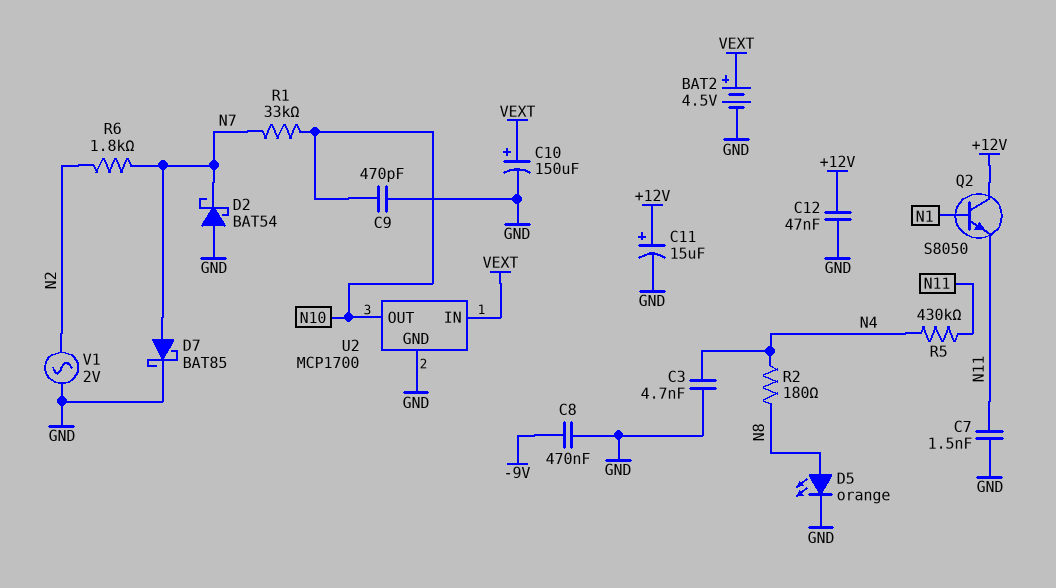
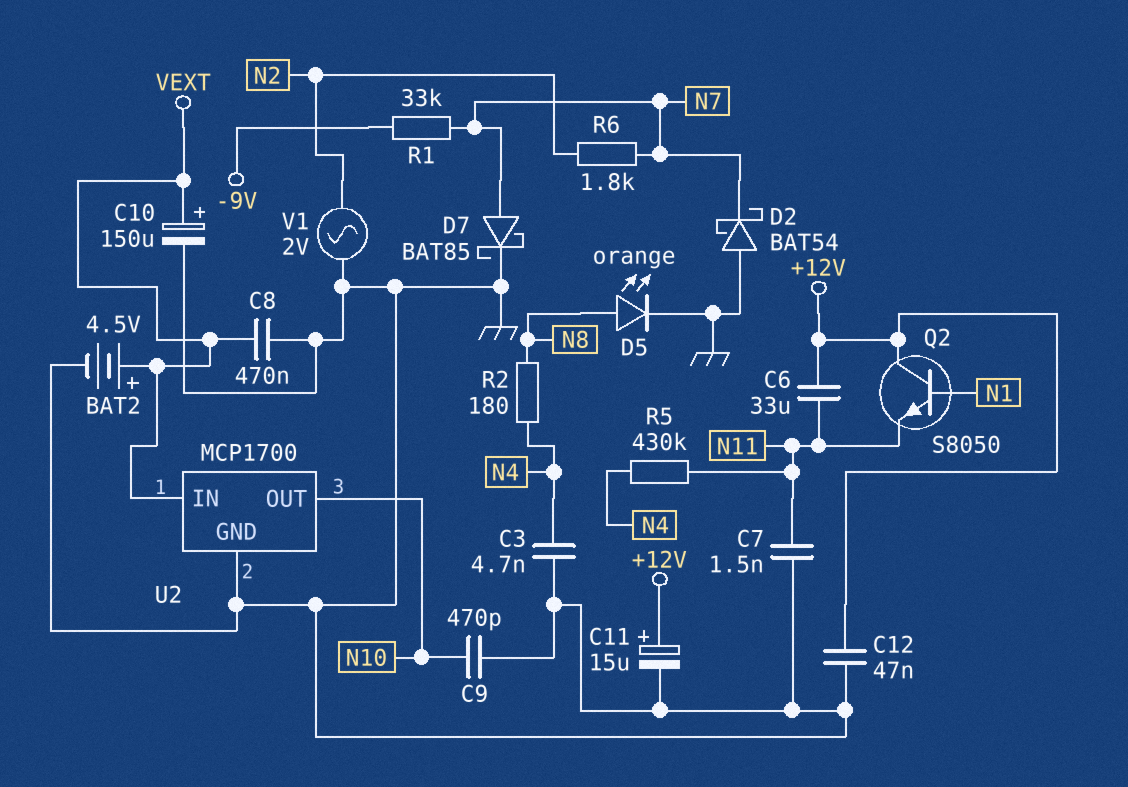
C6: none -> 33uF (+12V, N11)
C8: 470nF (-9V, GND) -> 470nF (GND, VEXT)
R1: 33k (N7, N10) -> 33k (-9V, N7)

